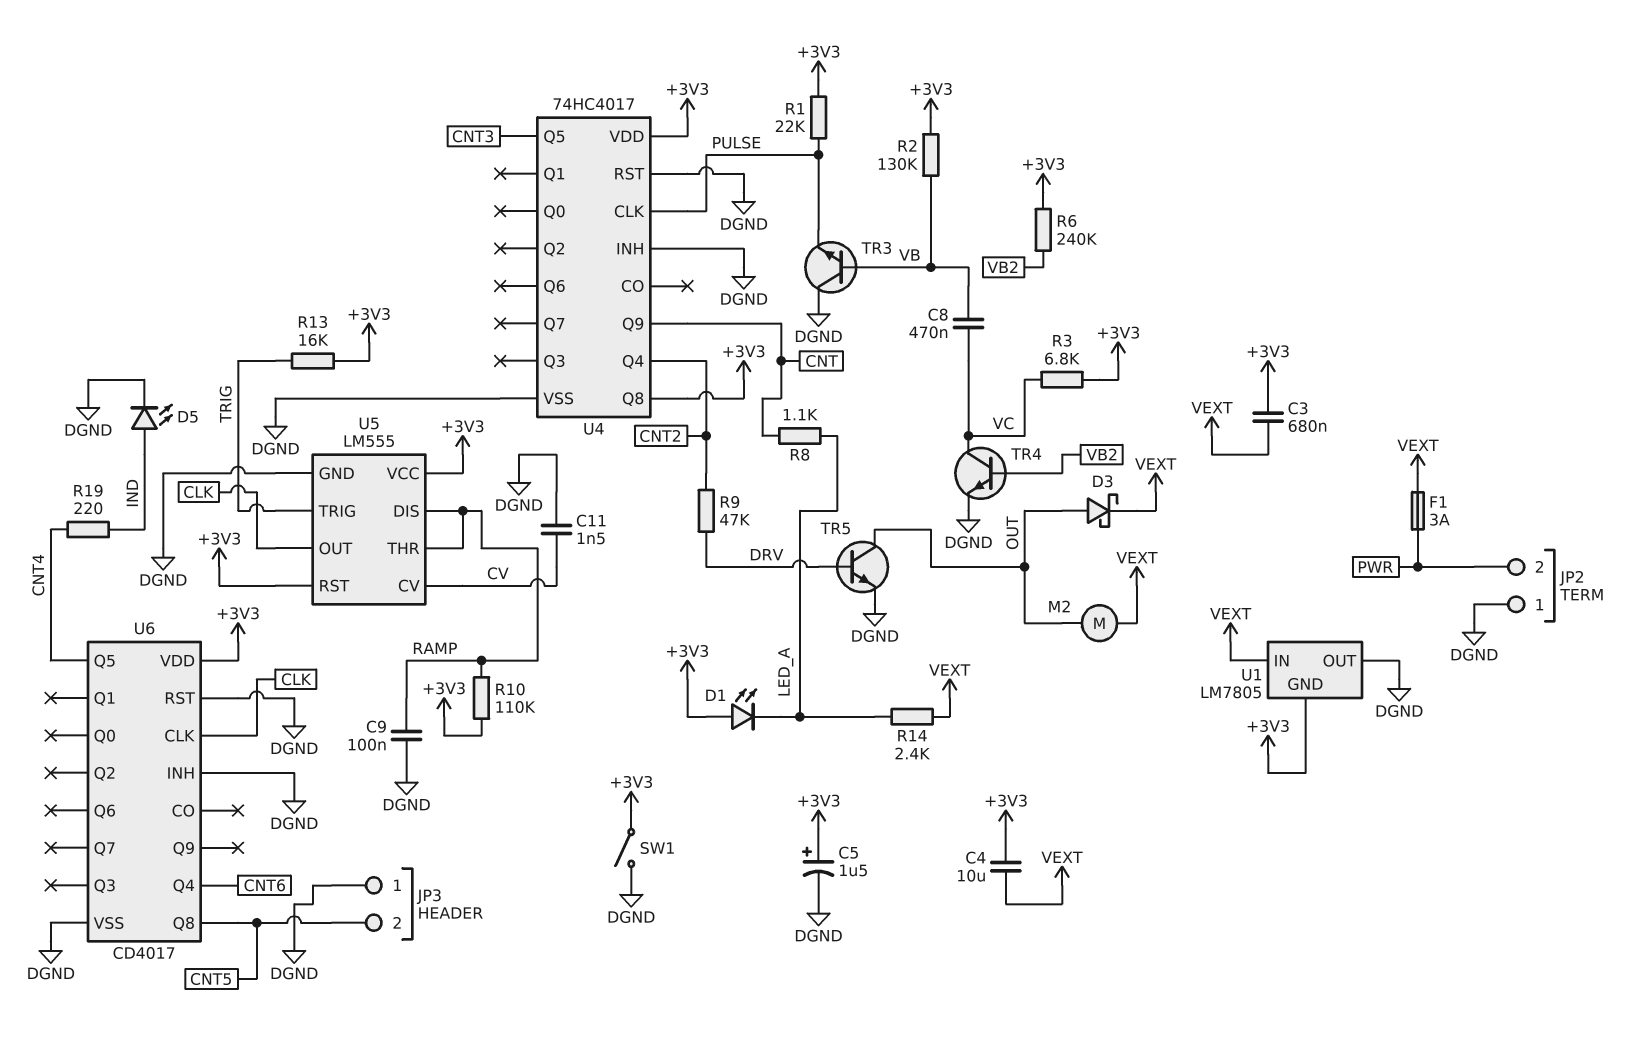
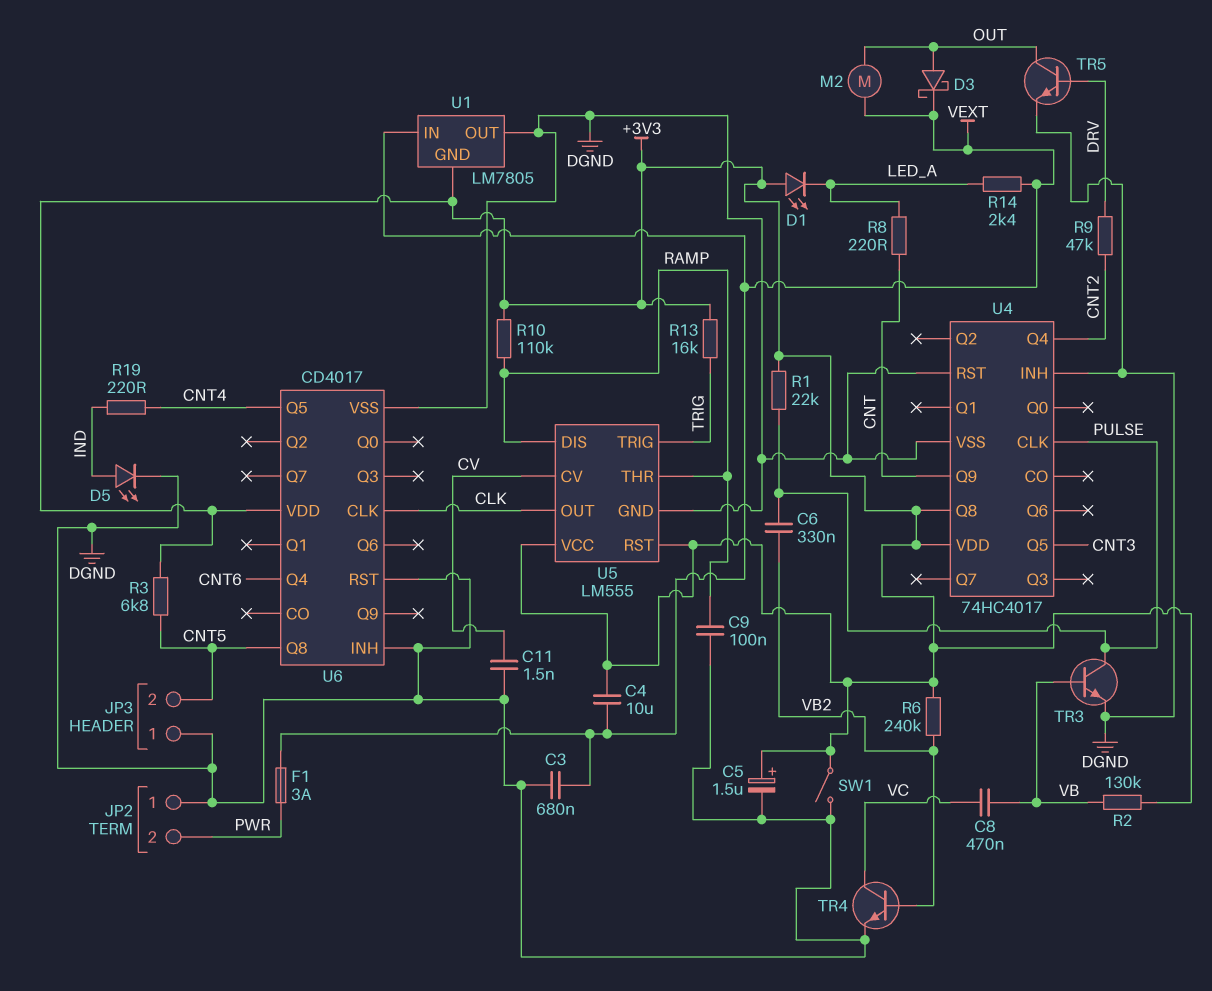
C3: 680nF (+3V3, VEXT) -> 680nF (DGND, VEXT)
C6: none -> 330nF (PULSE, VB2)
R3: 6.8k (+3V3, VC) -> 6.8k (+3V3, CNT5)
R8: 1.1k (CNT, LED_A) -> 220 (CNT, LED_A)
TR3: NPN (B VB, C DGND, E PULSE) -> NPN (B VB, C PULSE, E DGND)

